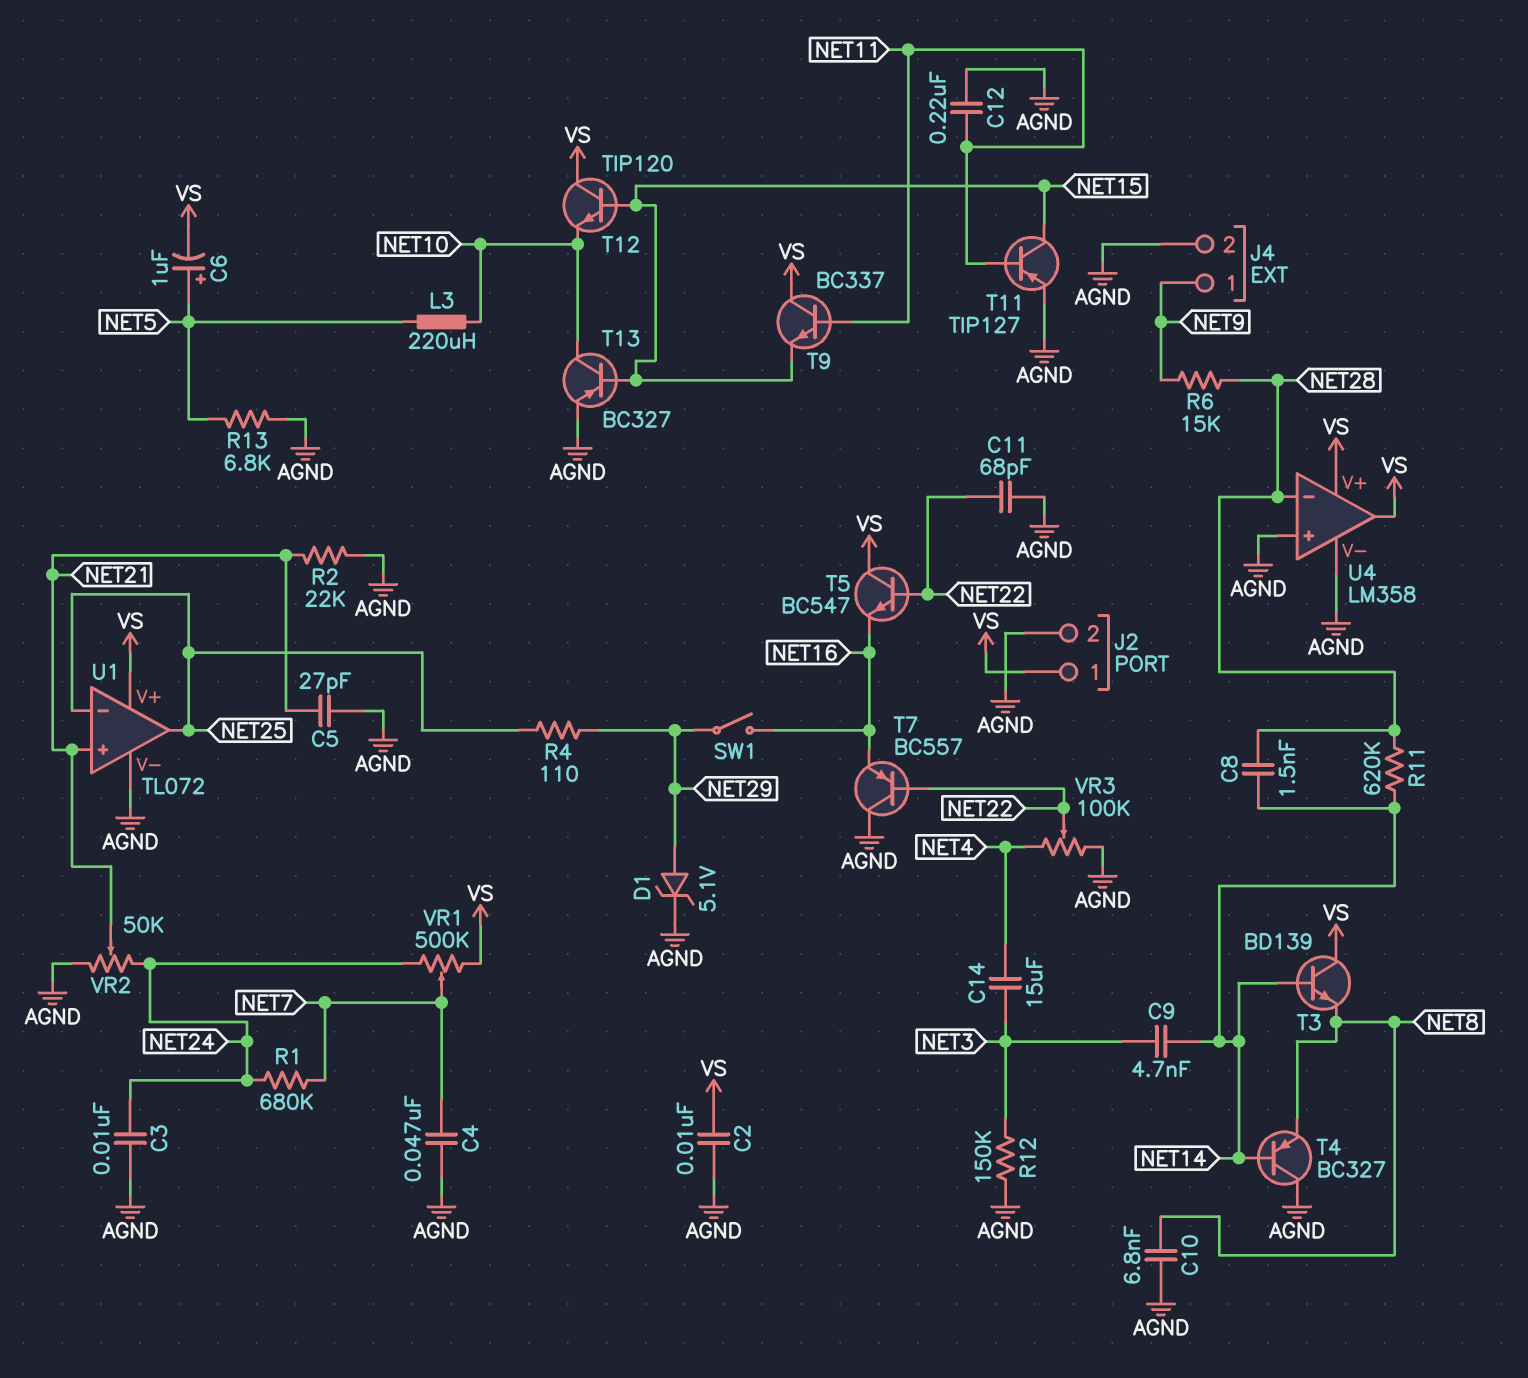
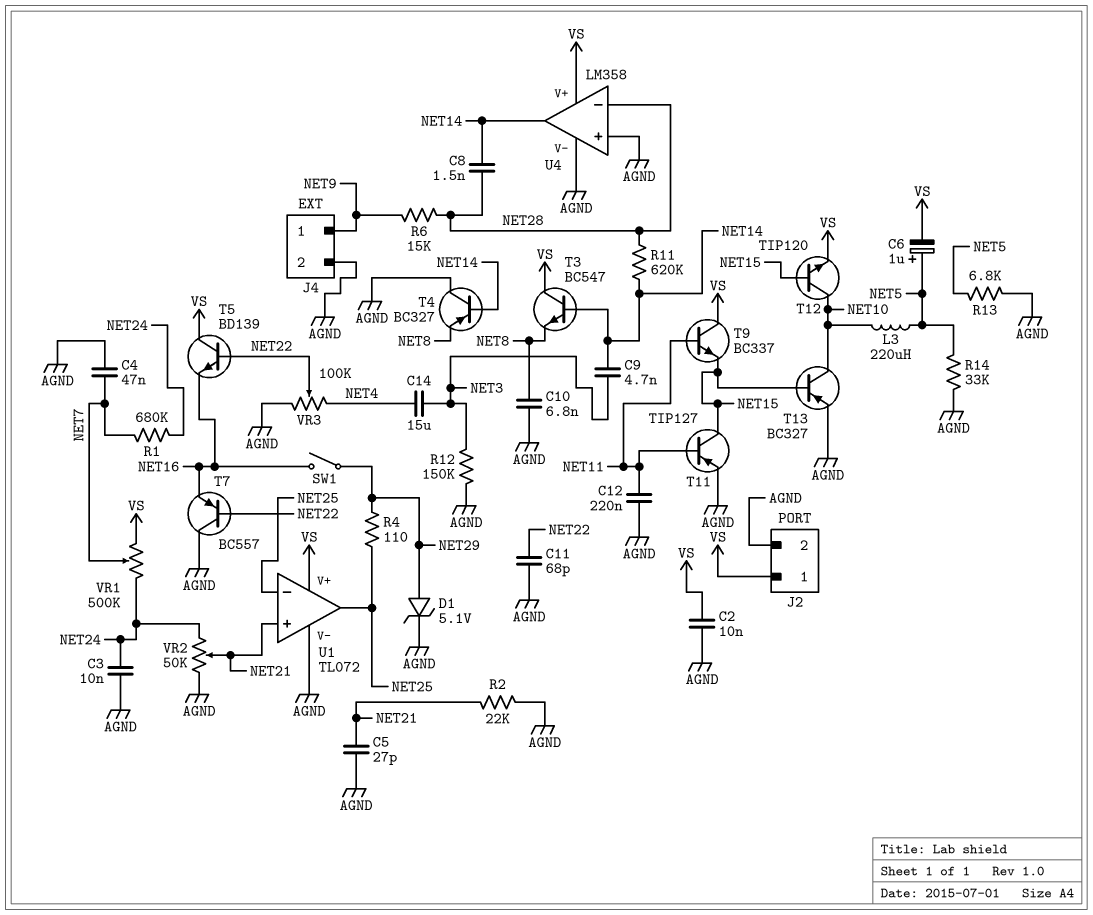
R14: none -> 33k (AGND, NET5)
T3: NPN BD139 (B NET14, C VS, E NET8) -> NPN BC547 (B NET14, C VS, E NET8)
T5: NPN BC547 (B NET22, C VS, E NET16) -> NPN BD139 (B NET22, C VS, E NET16)
T12: NPN TIP120 (B NET15, C VS, E NET10) -> NPN TIP120 (B NET15, C NET10, E VS)
U4 pin out: VS -> NET14

